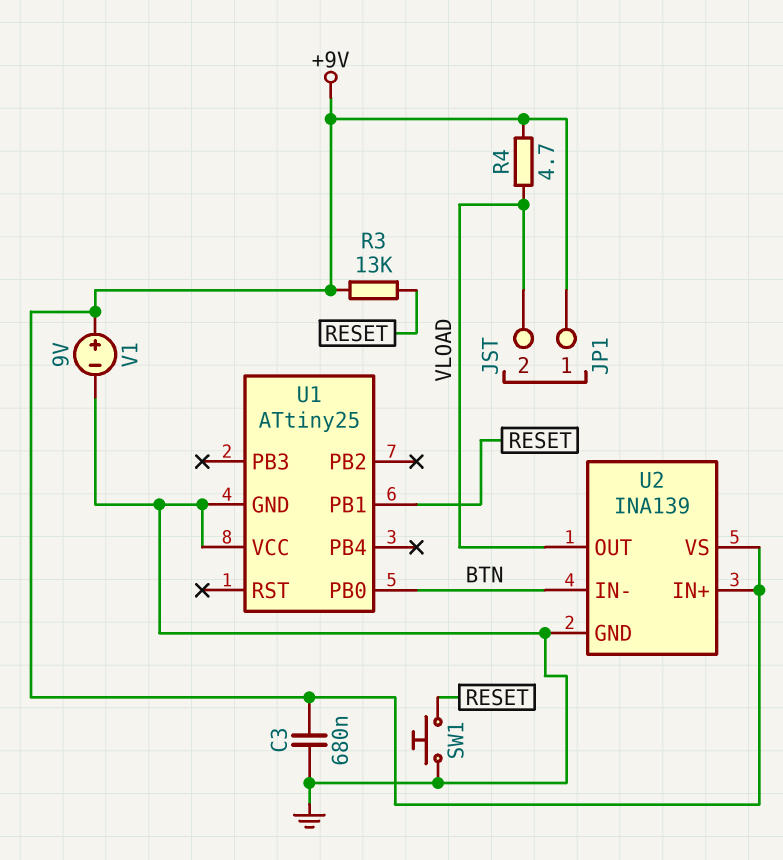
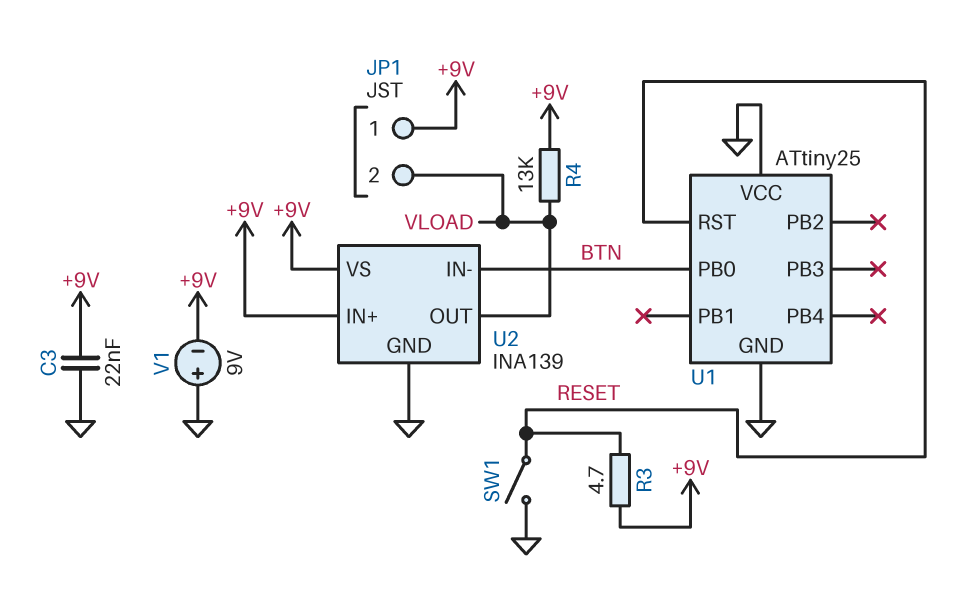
C3: 680nF (+9V, GND) -> 22nF (+9V, GND)
R3: 13k (+9V, RESET) -> 4.7 (+9V, RESET)
R4: 4.7 (+9V, VLOAD) -> 13k (+9V, VLOAD)
SW1: button (GND, RESET) -> switch (GND, RESET)
U1 pin PB1: RESET -> none
U1 pin RST: none -> RESET
V1: 9V (plus +9V, minus GND) -> 9V (plus GND, minus +9V)

